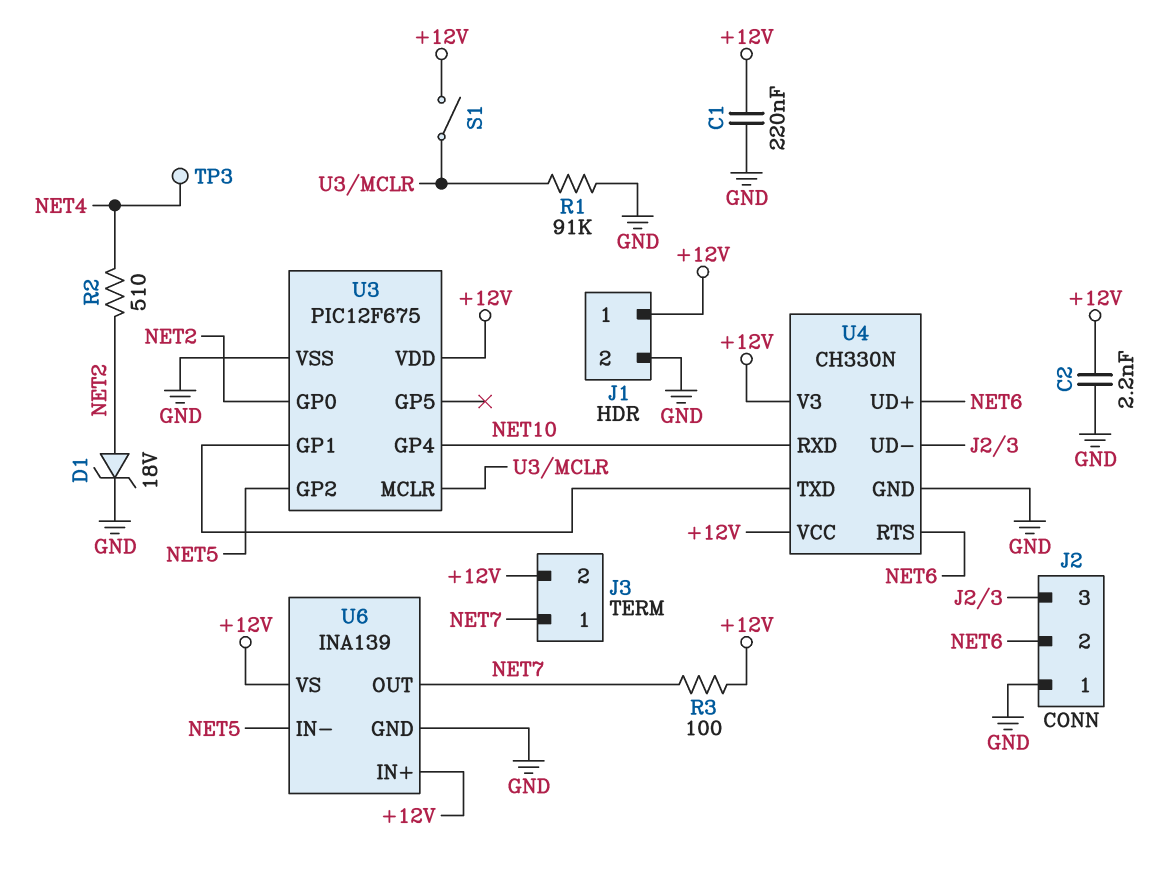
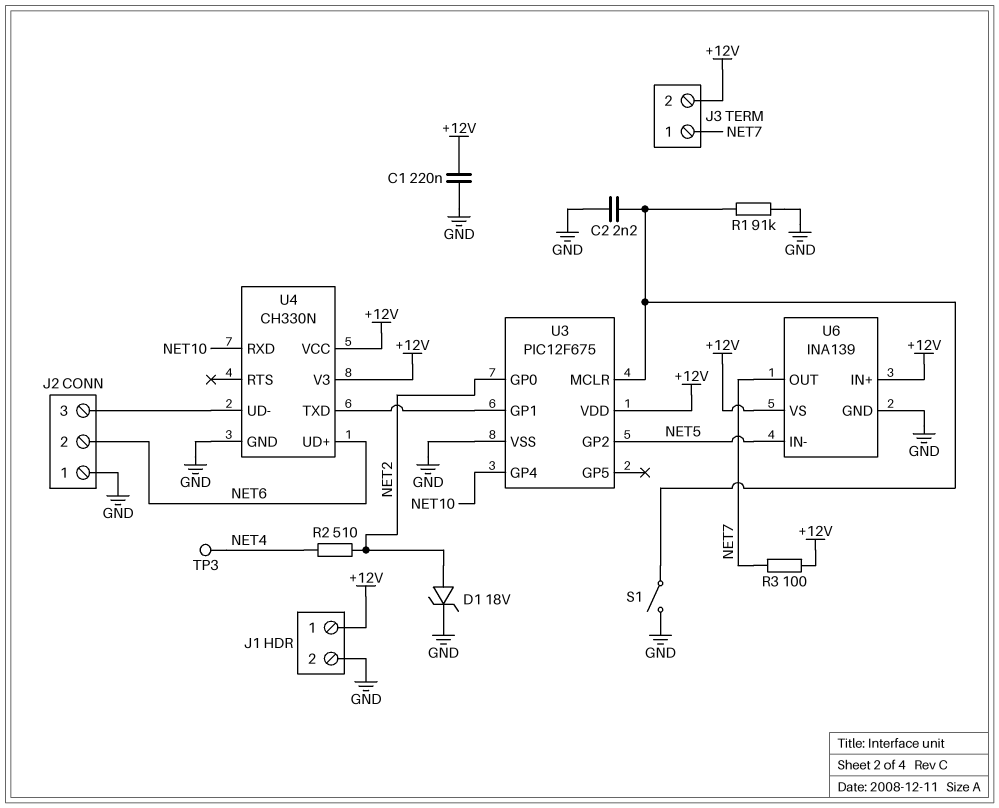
C2: 2.2nF (+12V, GND) -> 2.2nF (GND, U3/MCLR)
S1: switch (+12V, U3/MCLR) -> switch (GND, U3/MCLR)
U4 pin RTS: NET6 -> none

